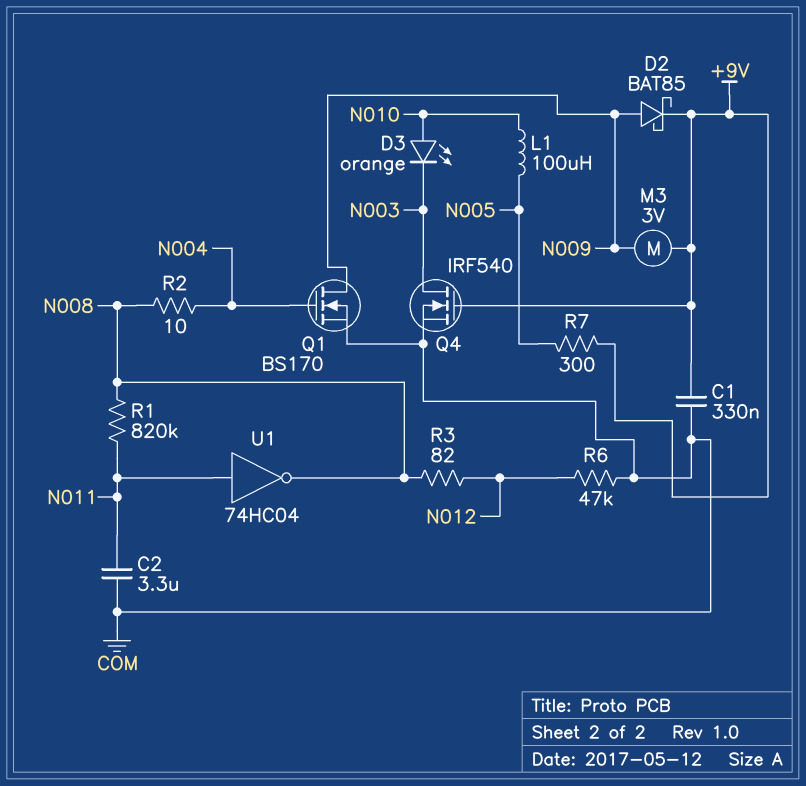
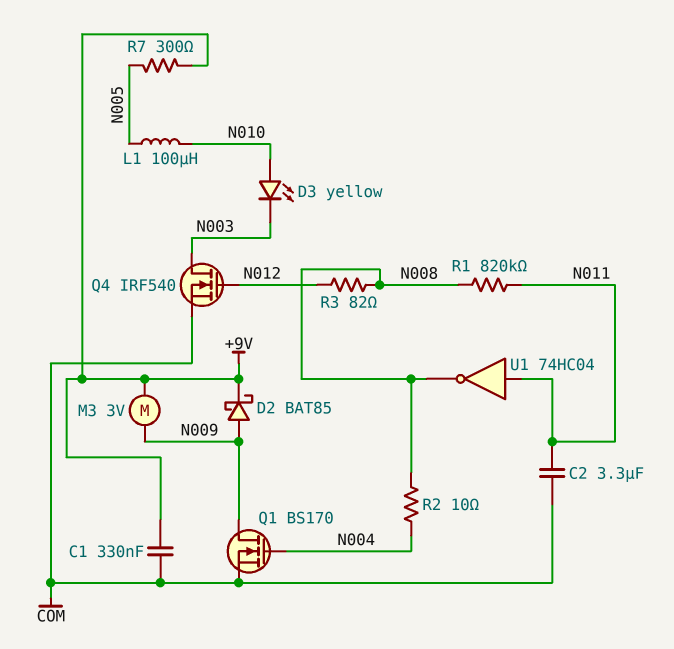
D3: LED orange (A N010, K N003) -> LED yellow (A N010, K N003)
Q4: NMOS IRF540 (G +9V, D N003, S COM) -> NMOS IRF540 (G N012, D N003, S COM)
R6: 47k (COM, N012) -> none

